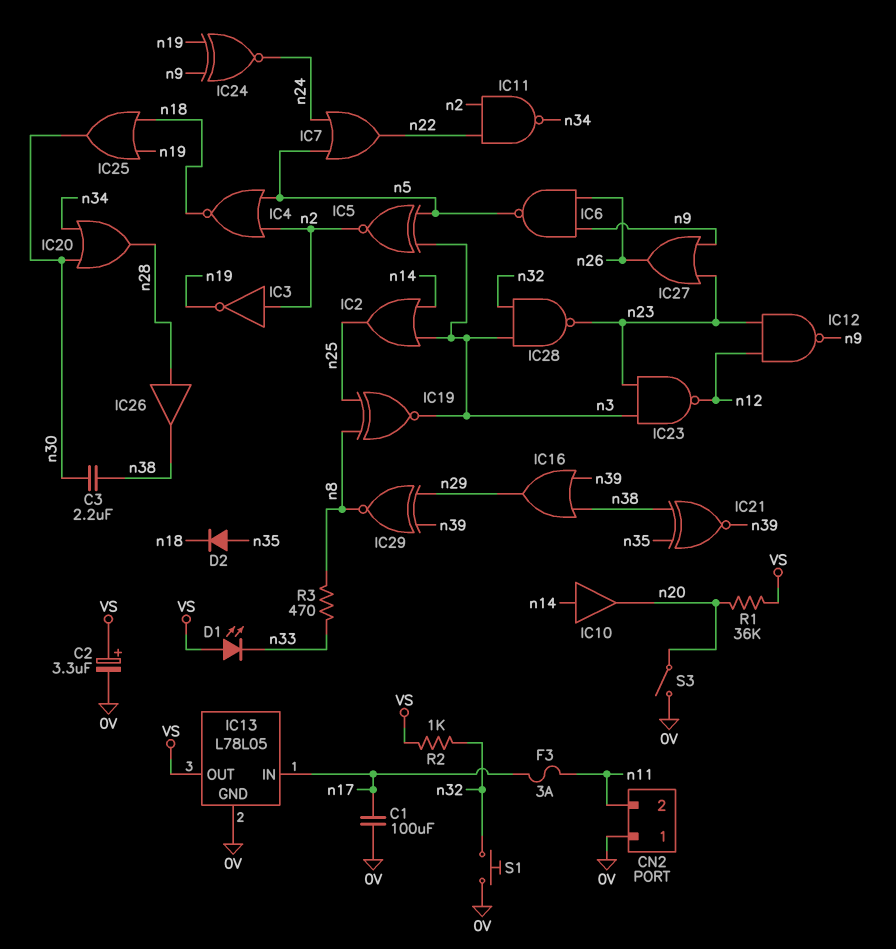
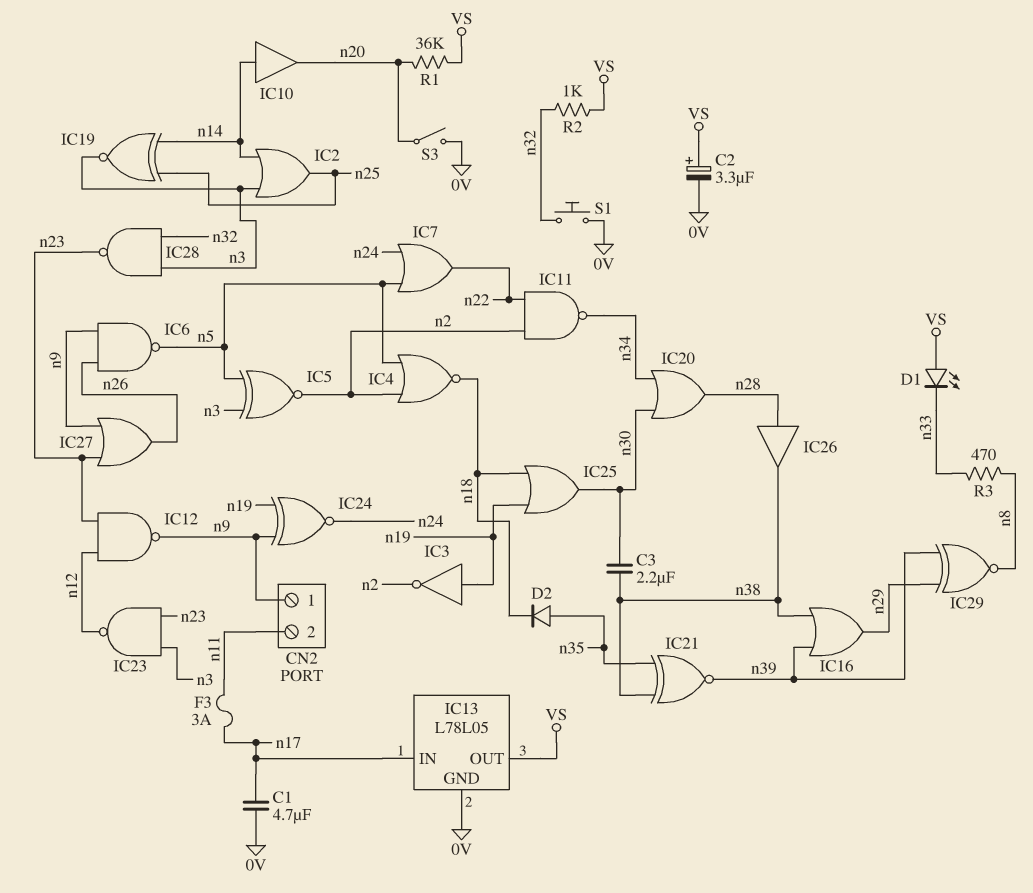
C1: 100uF (0V, n17) -> 4.7uF (0V, n17)
CN2 pin 1: 0V -> n9
IC3: NOT (in n2, out n19) -> NOT (in n19, out n2)
IC19: XNOR (in n8, in n25, out n3) -> XNOR (in n14, in n25, out n3)

